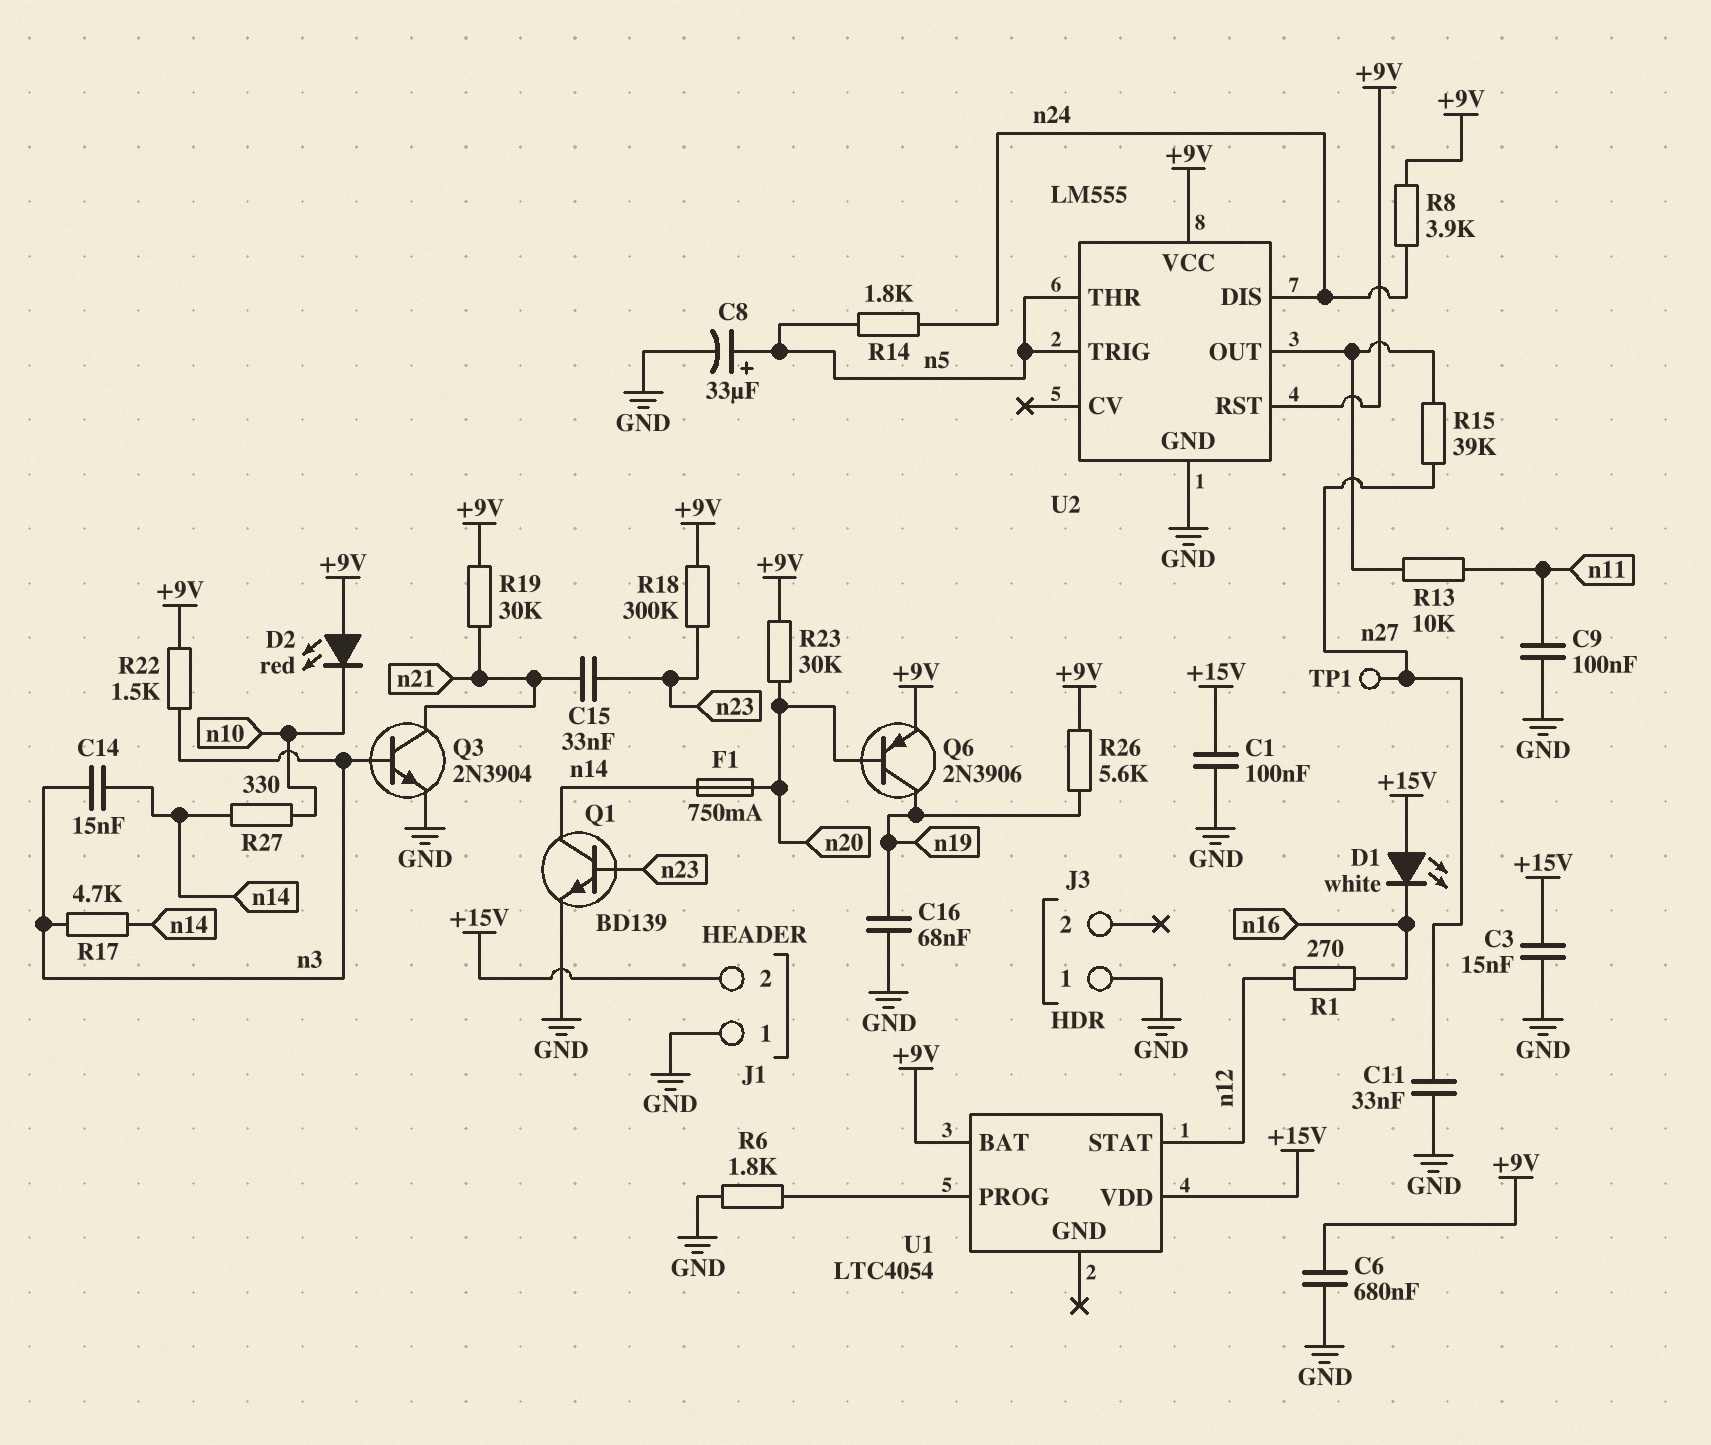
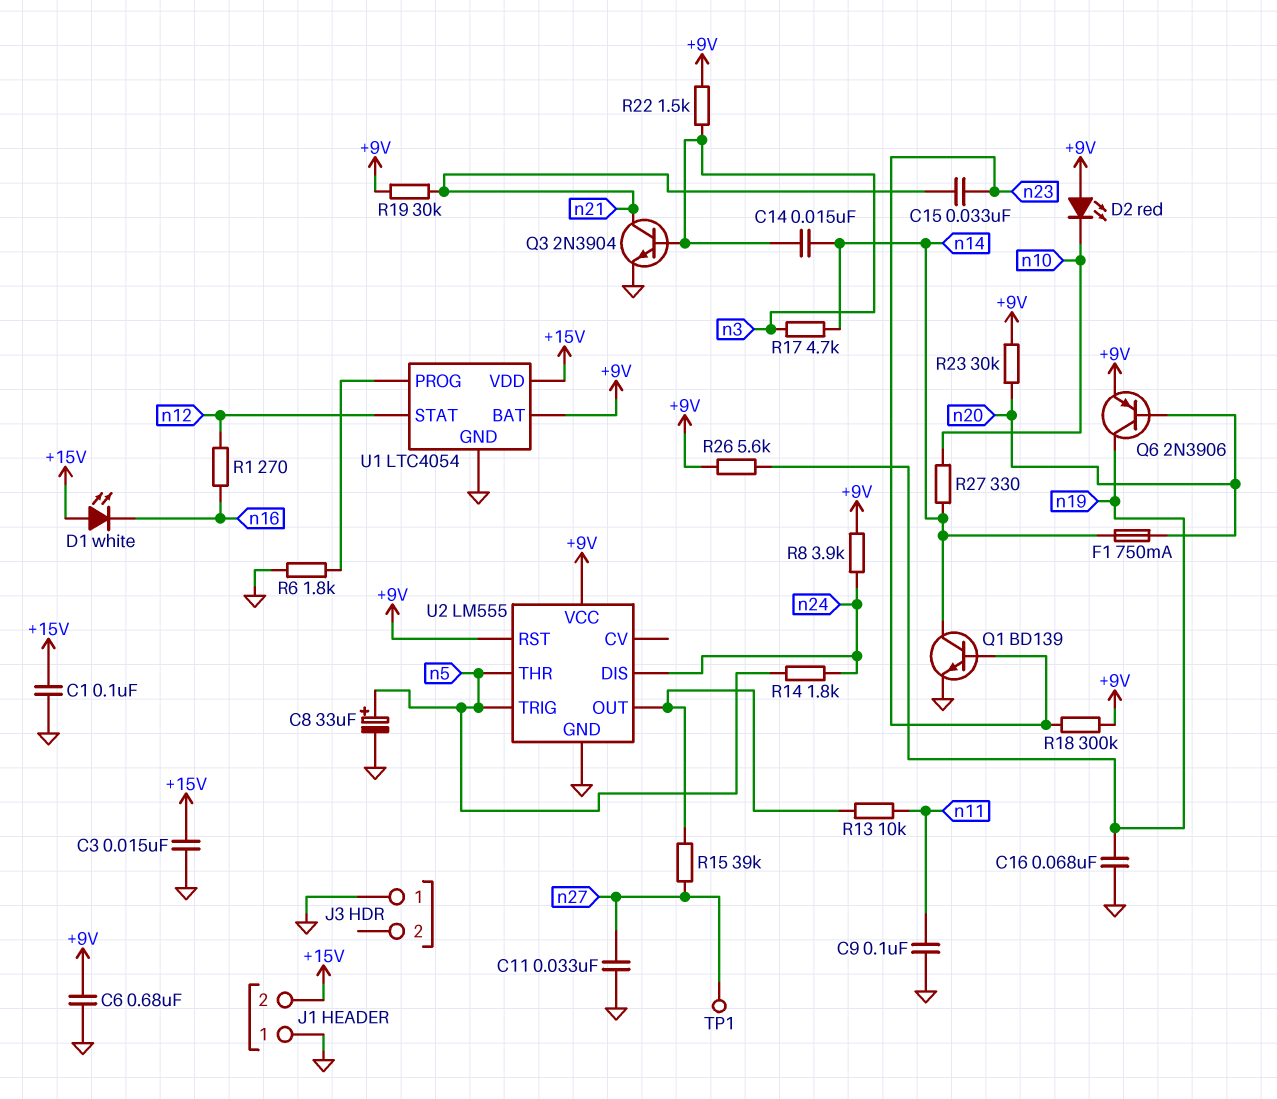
U1 pin GND: none -> GND

